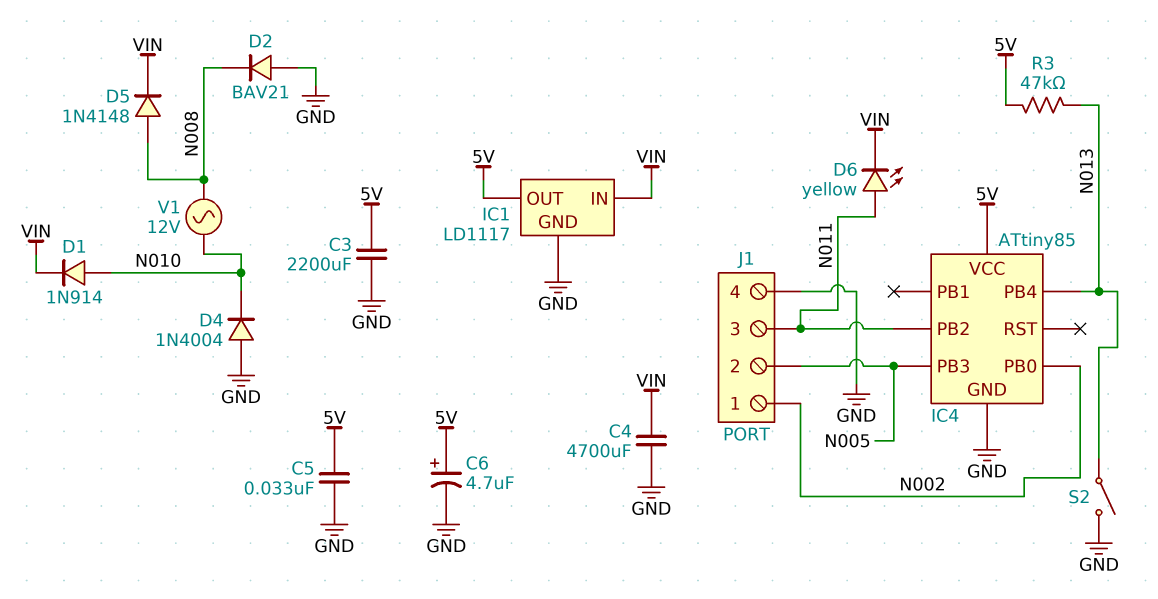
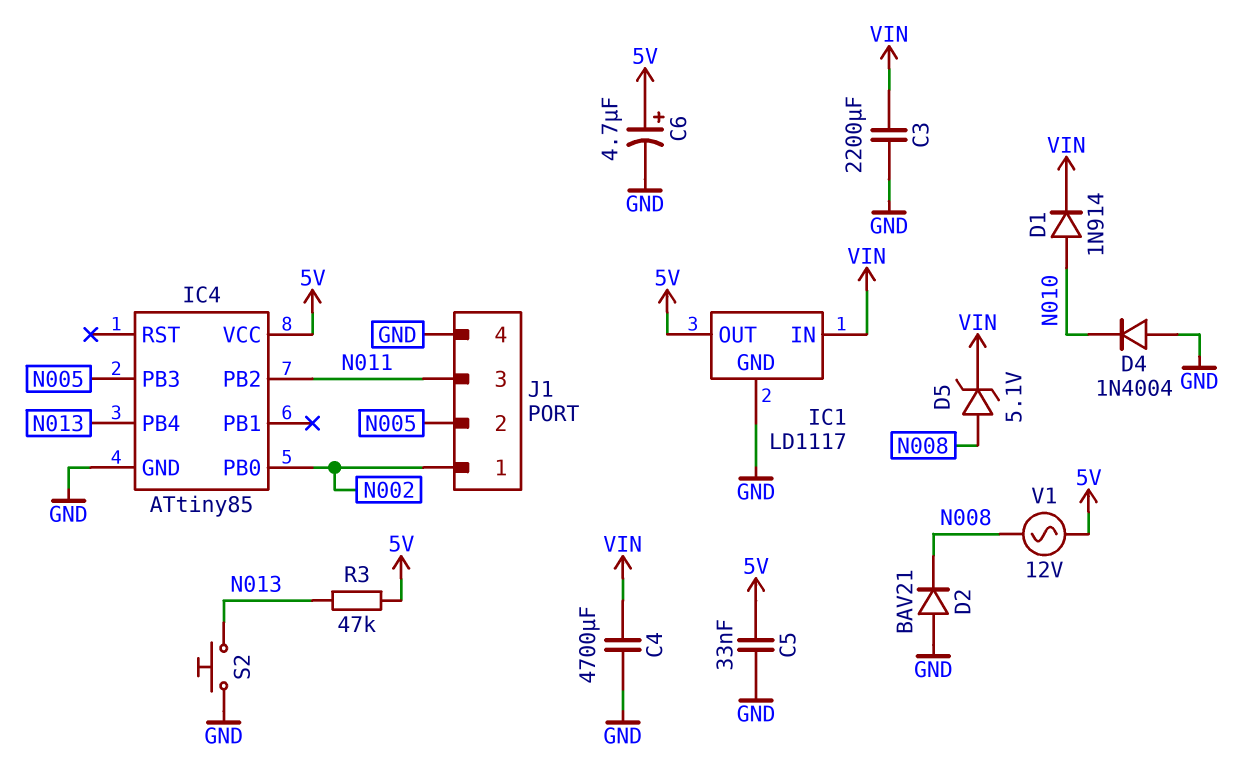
C3: 2200uF (5V, GND) -> 2200uF (GND, VIN)
D5: diode 1N4148 (A N008, K VIN) -> zener 5.1V (A N008, K VIN)
D6: LED yellow (A N011, K VIN) -> none
S2: switch (GND, N013) -> button (GND, N013)
V1: AC 12V (N008, N010) -> AC 12V (5V, N008)

